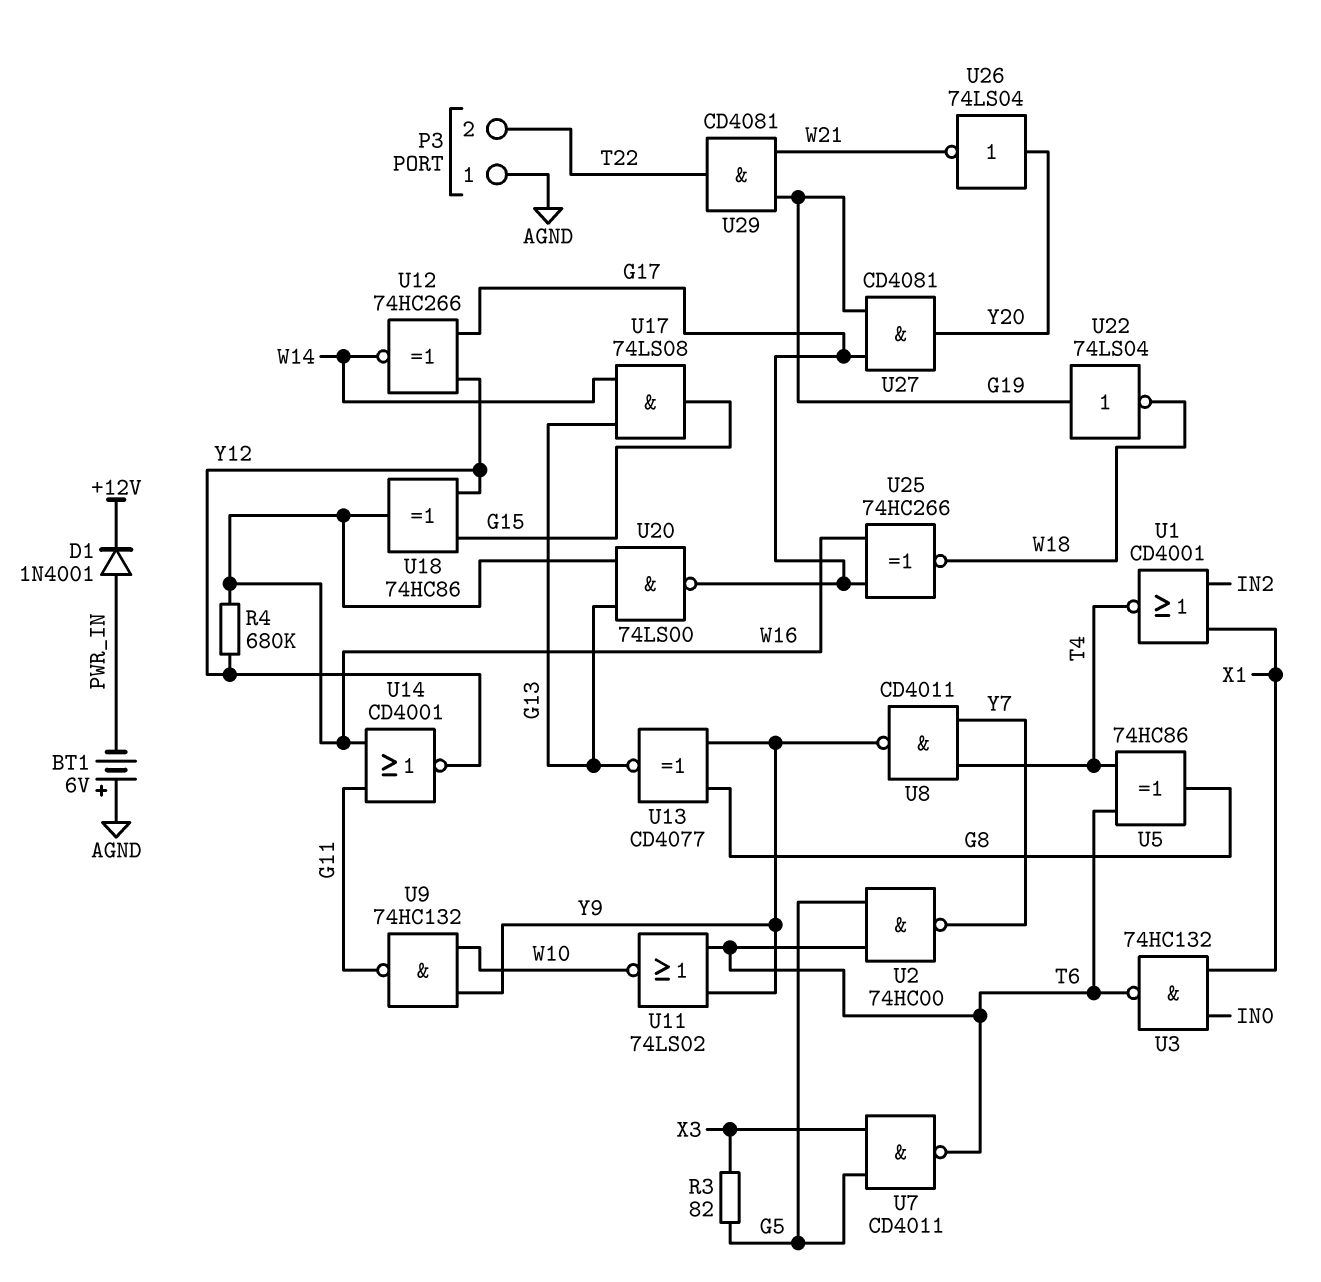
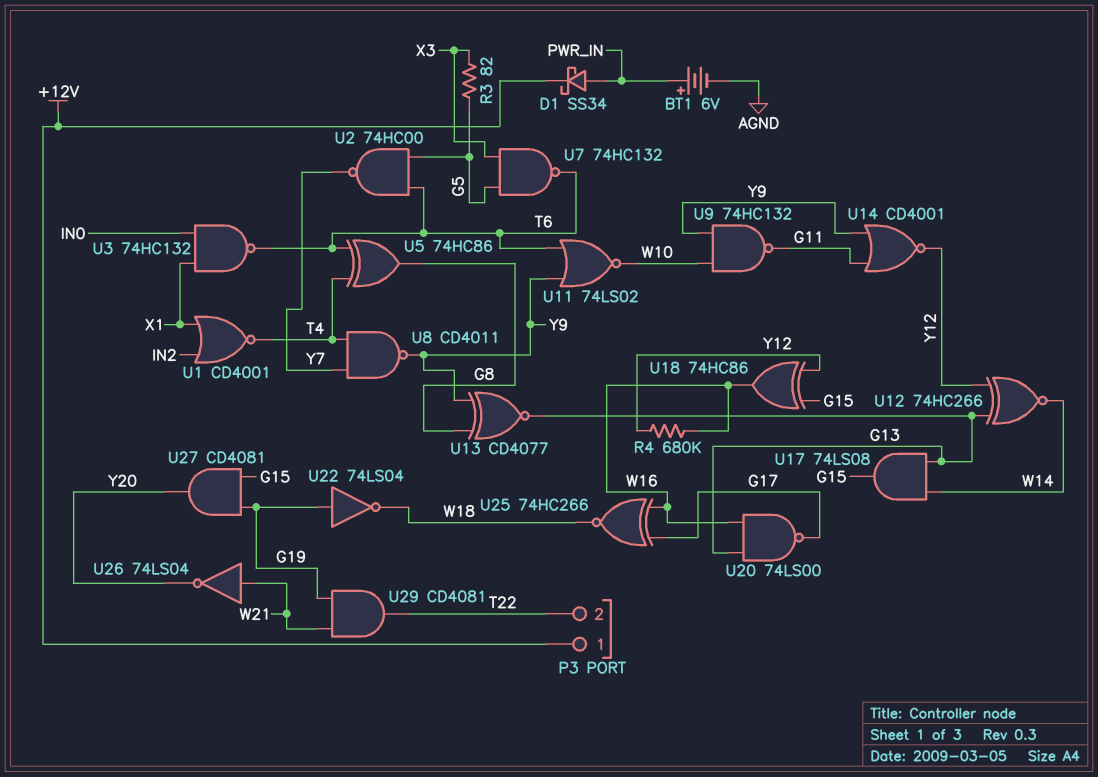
BT1: 6V (plus AGND, minus PWR_IN) -> 6V (plus PWR_IN, minus AGND)
D1: diode 1N4001 (A PWR_IN, K +12V) -> schottky SS34 (A PWR_IN, K +12V)
P3 pin 1: AGND -> +12V
U7: NAND CD4011 (in G5, in X3, out T6) -> NAND 74HC132 (in G5, in X3, out T6)
U12: XNOR 74HC266 (in G17, in Y12, out W14) -> XNOR 74HC266 (in G13, in Y12, out W14)
U14: NOR CD4001 (in G11, in W16, out Y12) -> NOR CD4001 (in G11, in Y9, out Y12)
U26: NOT 74LS04 (in Y20, out W21) -> NOT 74LS04 (in W21, out Y20)
U27: AND CD4081 (in G17, in G19, out Y20) -> AND CD4081 (in G15, in G19, out Y20)

